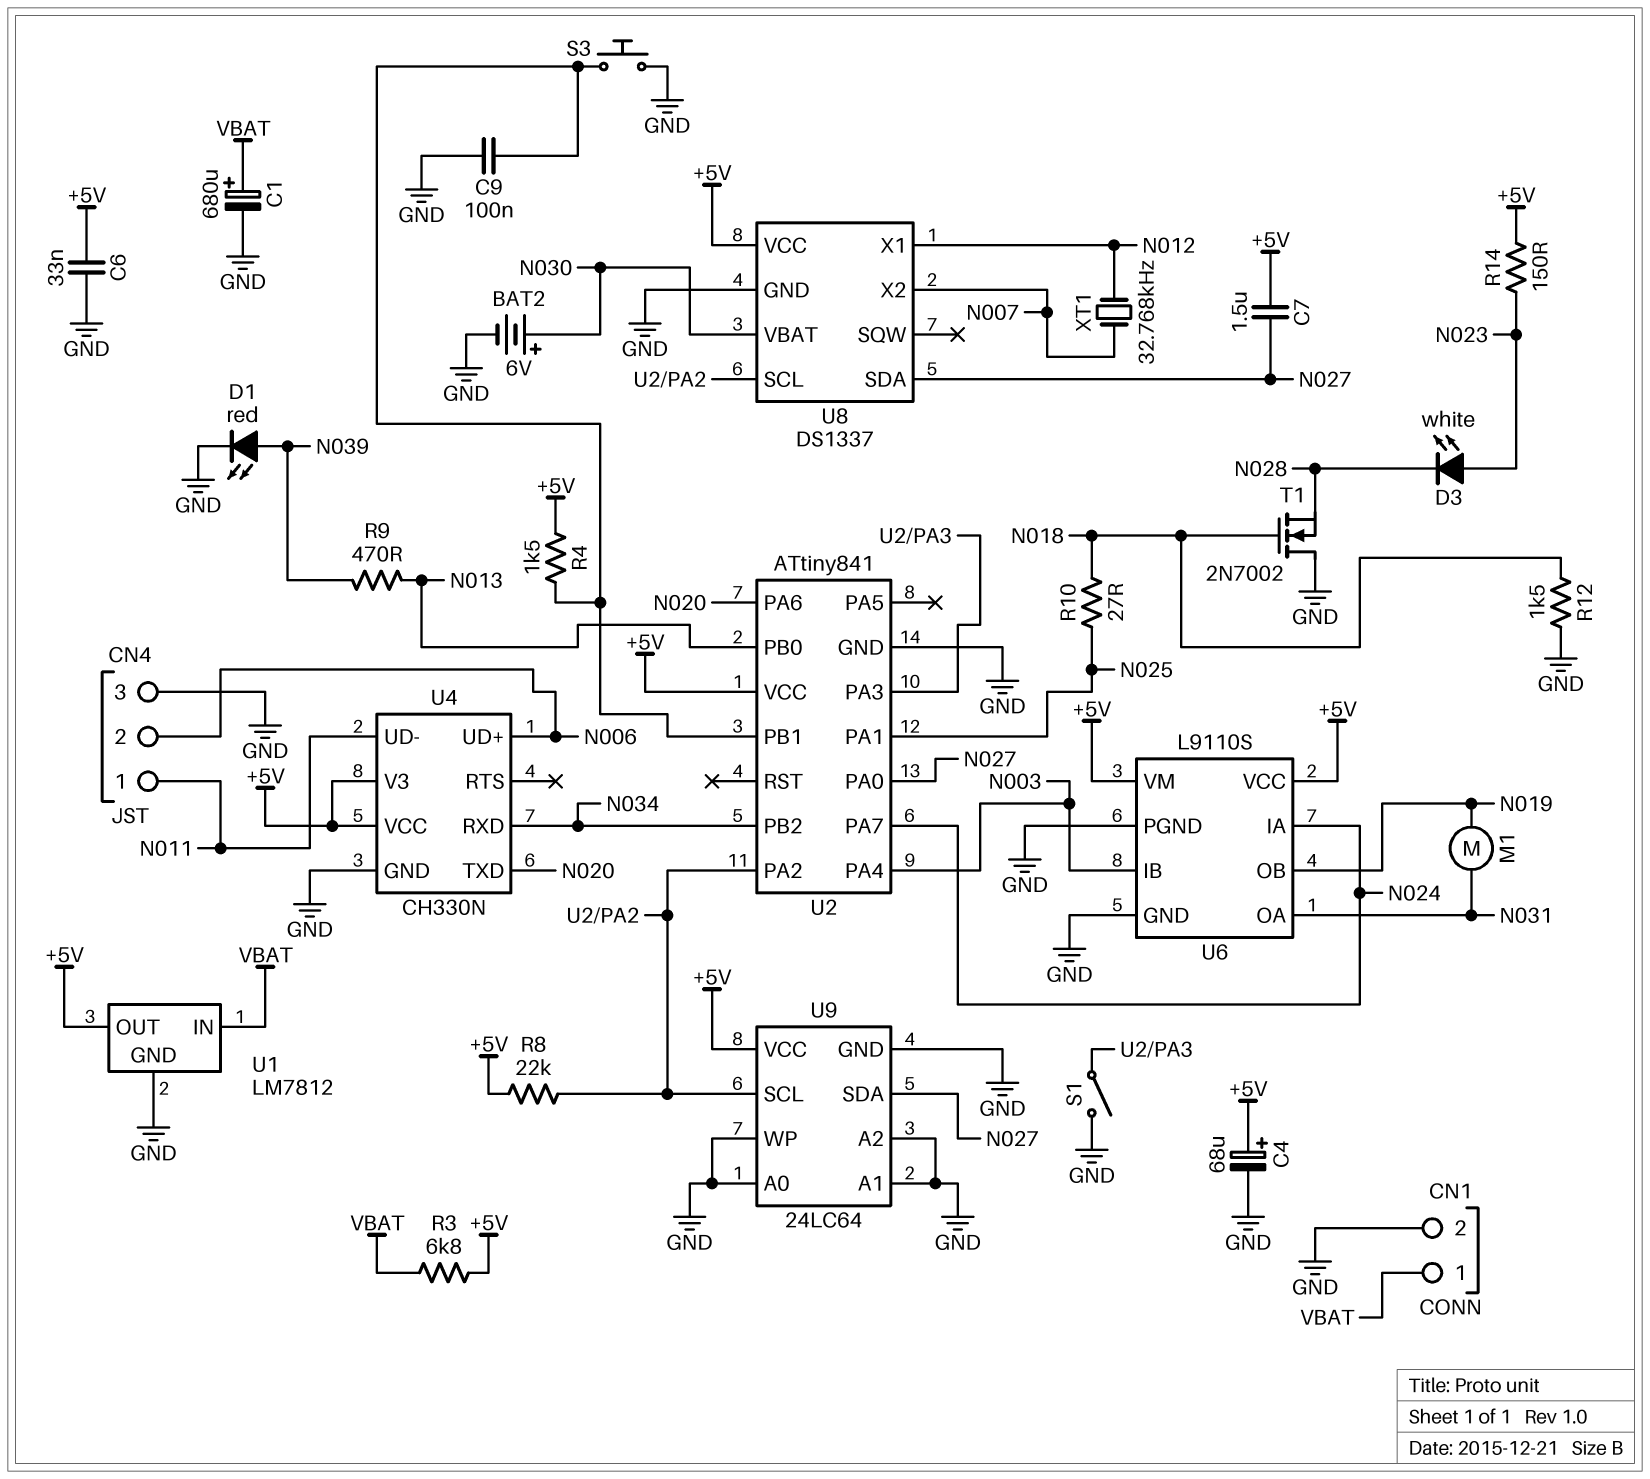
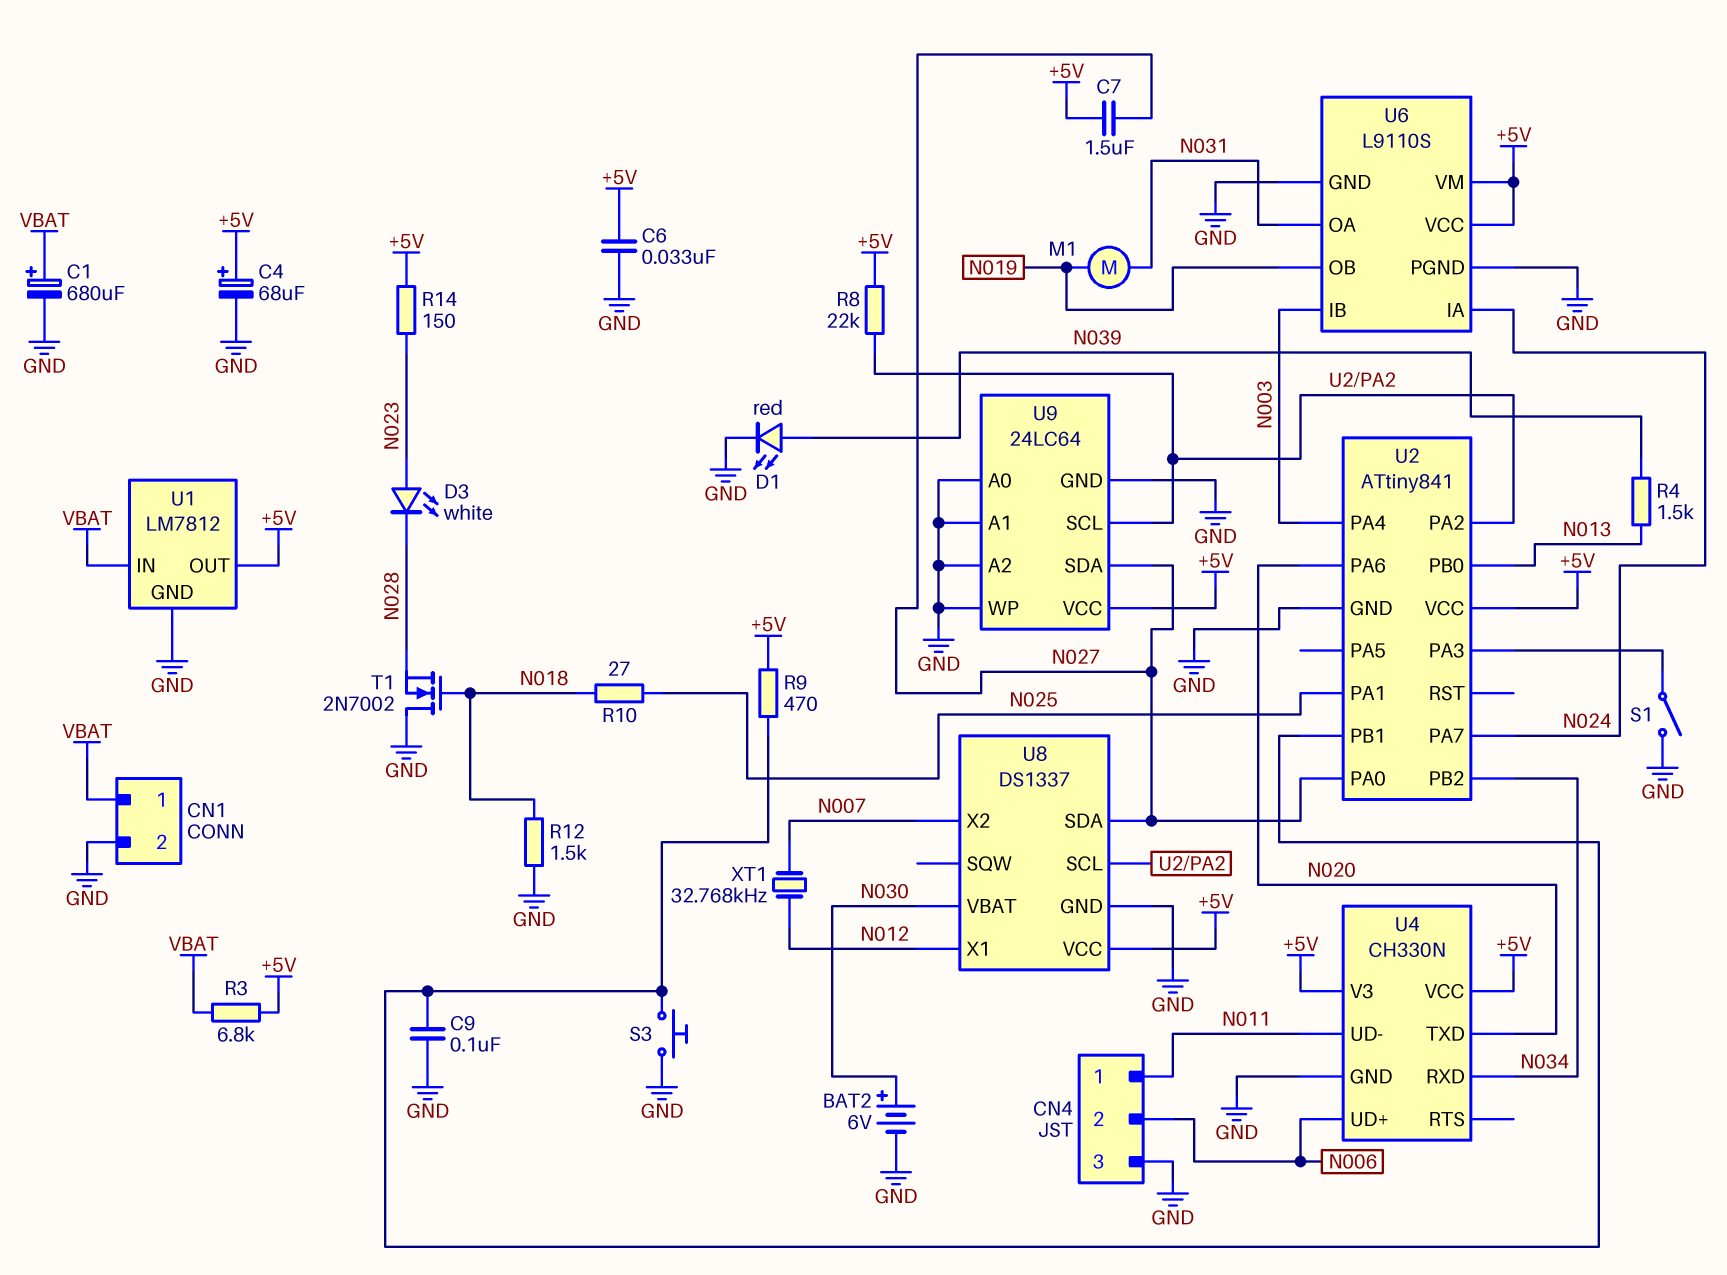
R4: 1.5k (+5V, U2/PB1) -> 1.5k (N013, N039)
R9: 470 (N013, N039) -> 470 (+5V, U2/PB1)

